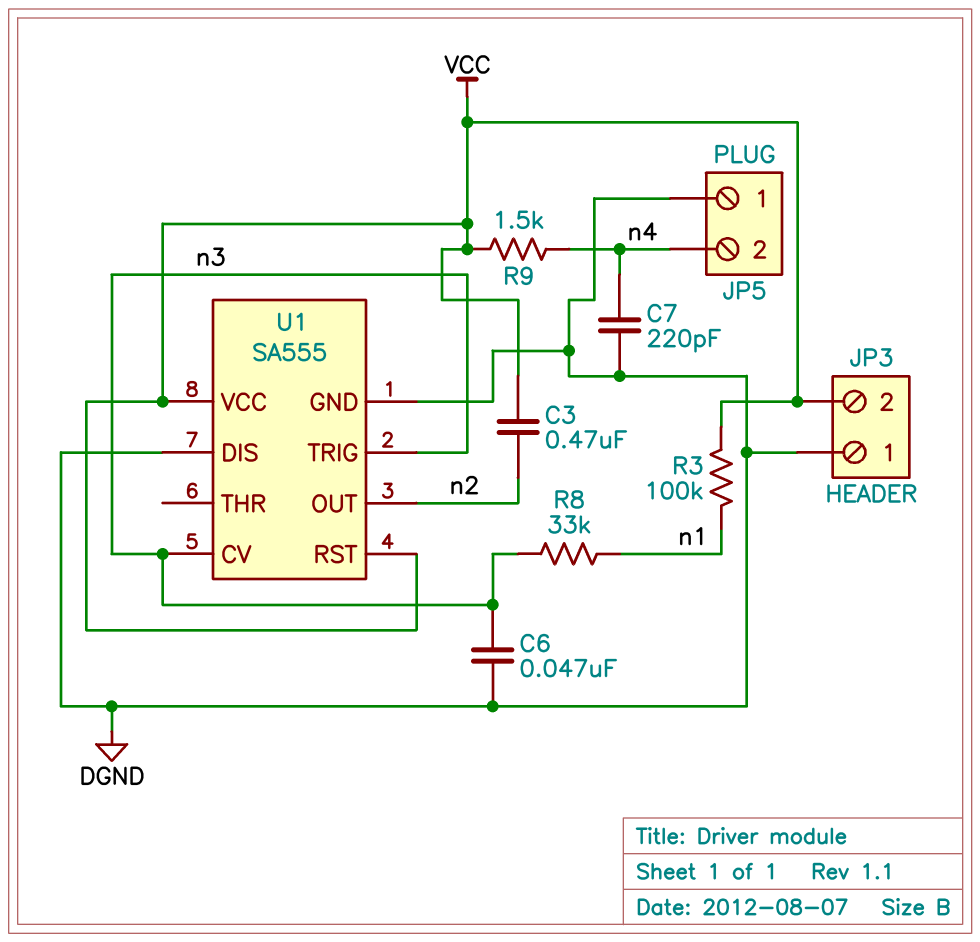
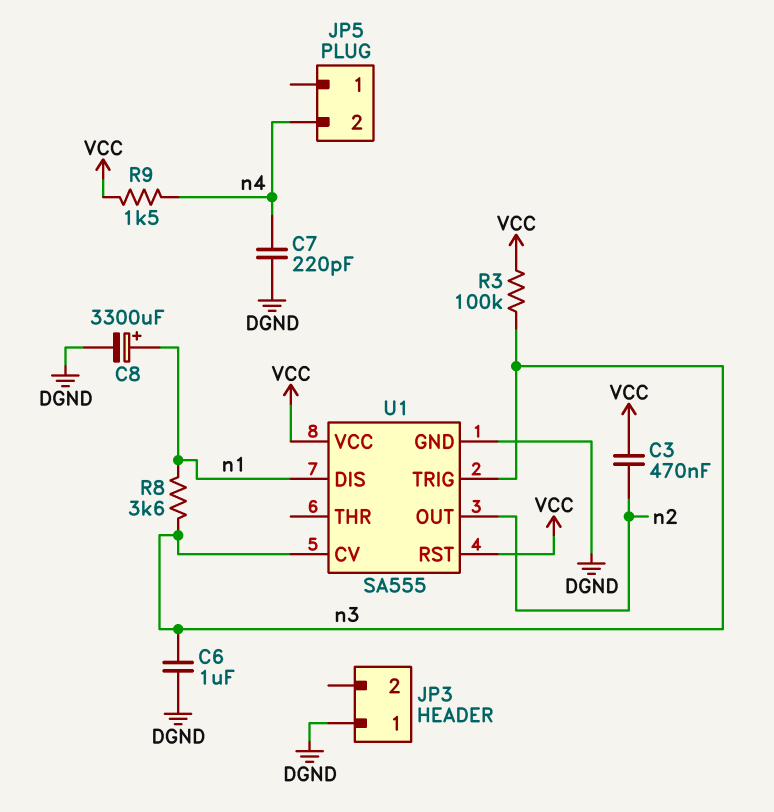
C6: 47nF (DGND, n3) -> 1uF (DGND, n3)
C8: none -> 3300uF (plus n1, minus DGND)
JP3 pin 2: VCC -> none
JP5 pin 1: DGND -> none
R3: 100k (VCC, n1) -> 100k (VCC, n3)
R8: 33k (n1, n3) -> 3.6k (n1, n3)
U1 pin DIS: DGND -> n1

